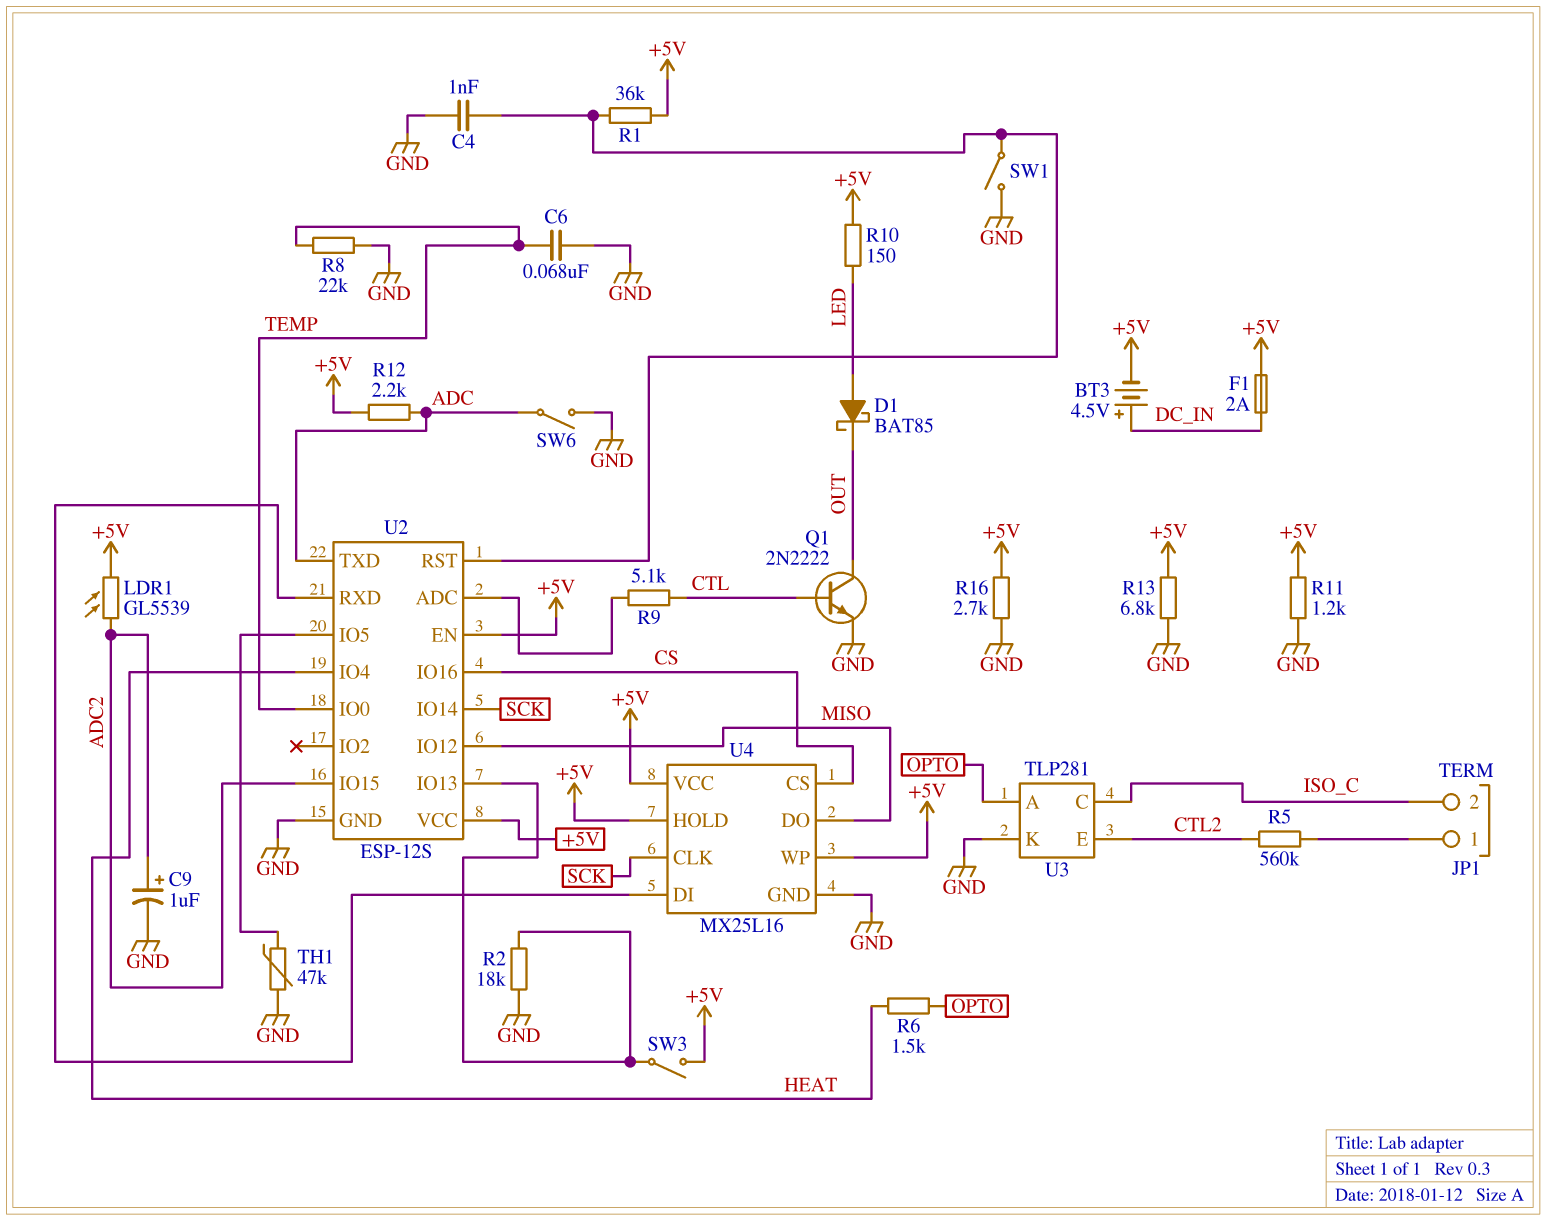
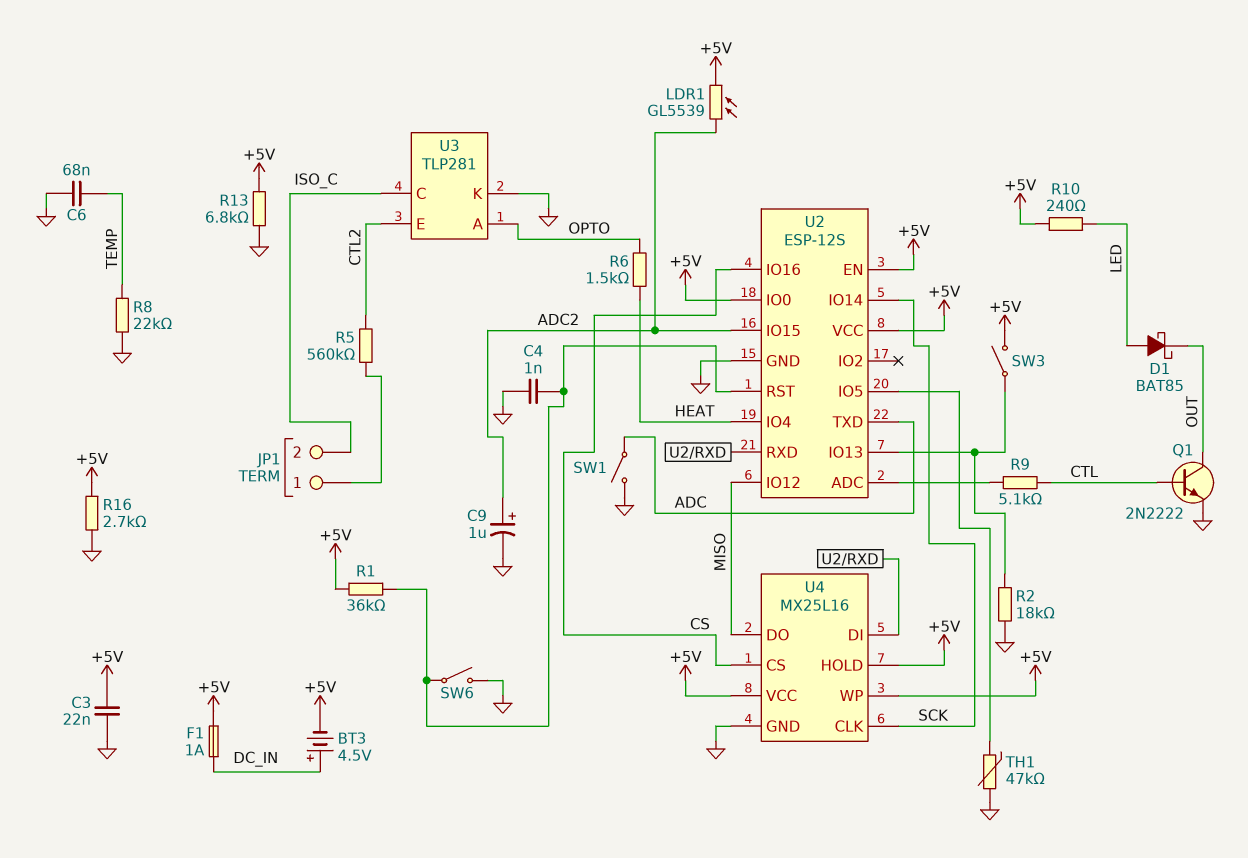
C3: none -> 22nF (+5V, GND)
F1: 2A (+5V, DC_IN) -> 1A (+5V, DC_IN)
R10: 150 (+5V, LED) -> 240 (+5V, LED)
R11: 1.2k (+5V, GND) -> none
R12: 2.2k (+5V, ADC) -> none
SW1: switch (GND, U2/RST) -> switch (ADC, GND)
SW6: switch (ADC, GND) -> switch (GND, U2/RST)
U2 pin IO0: TEMP -> +5V

